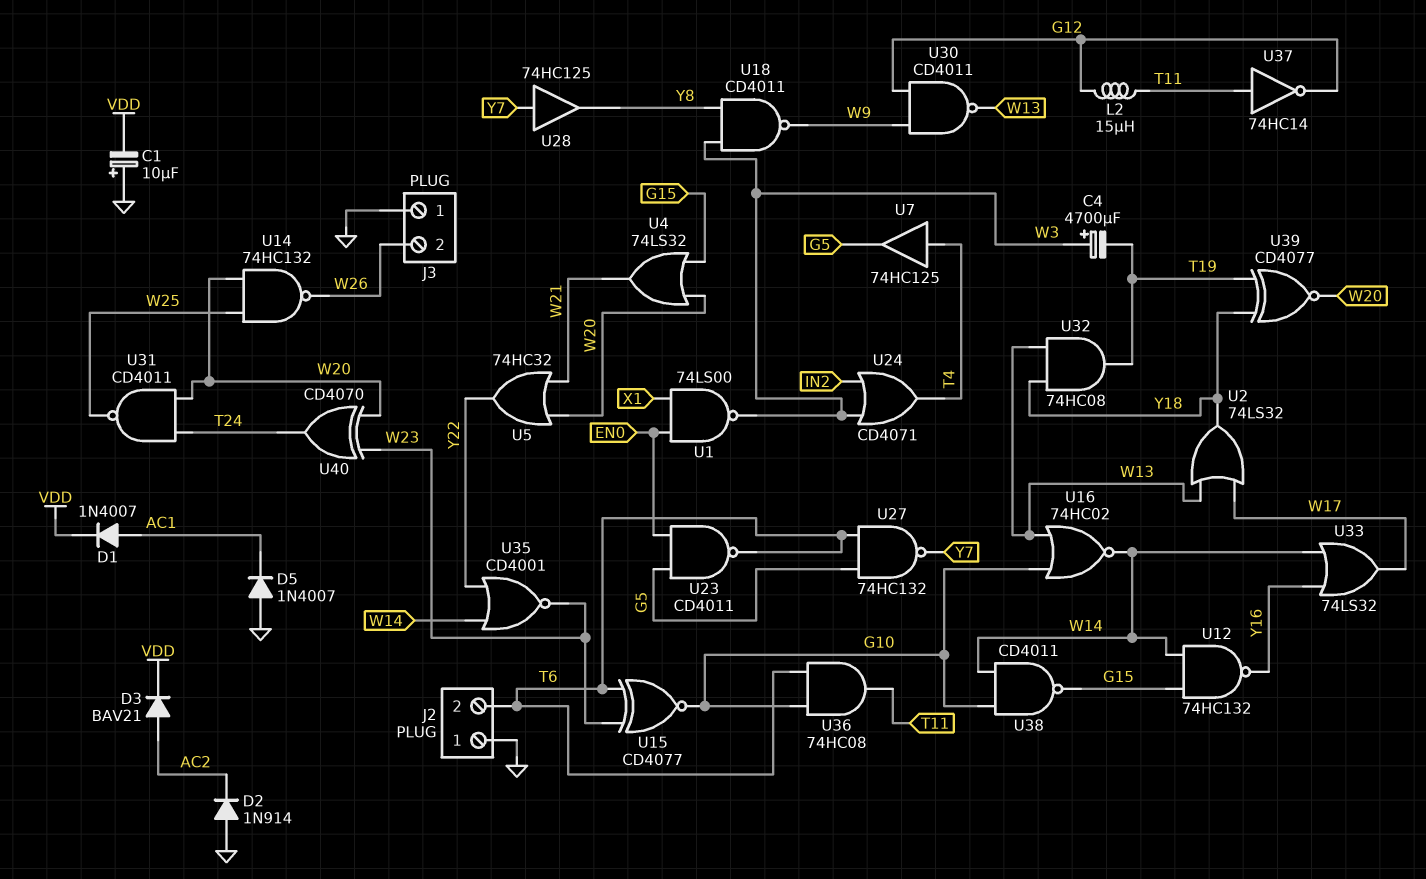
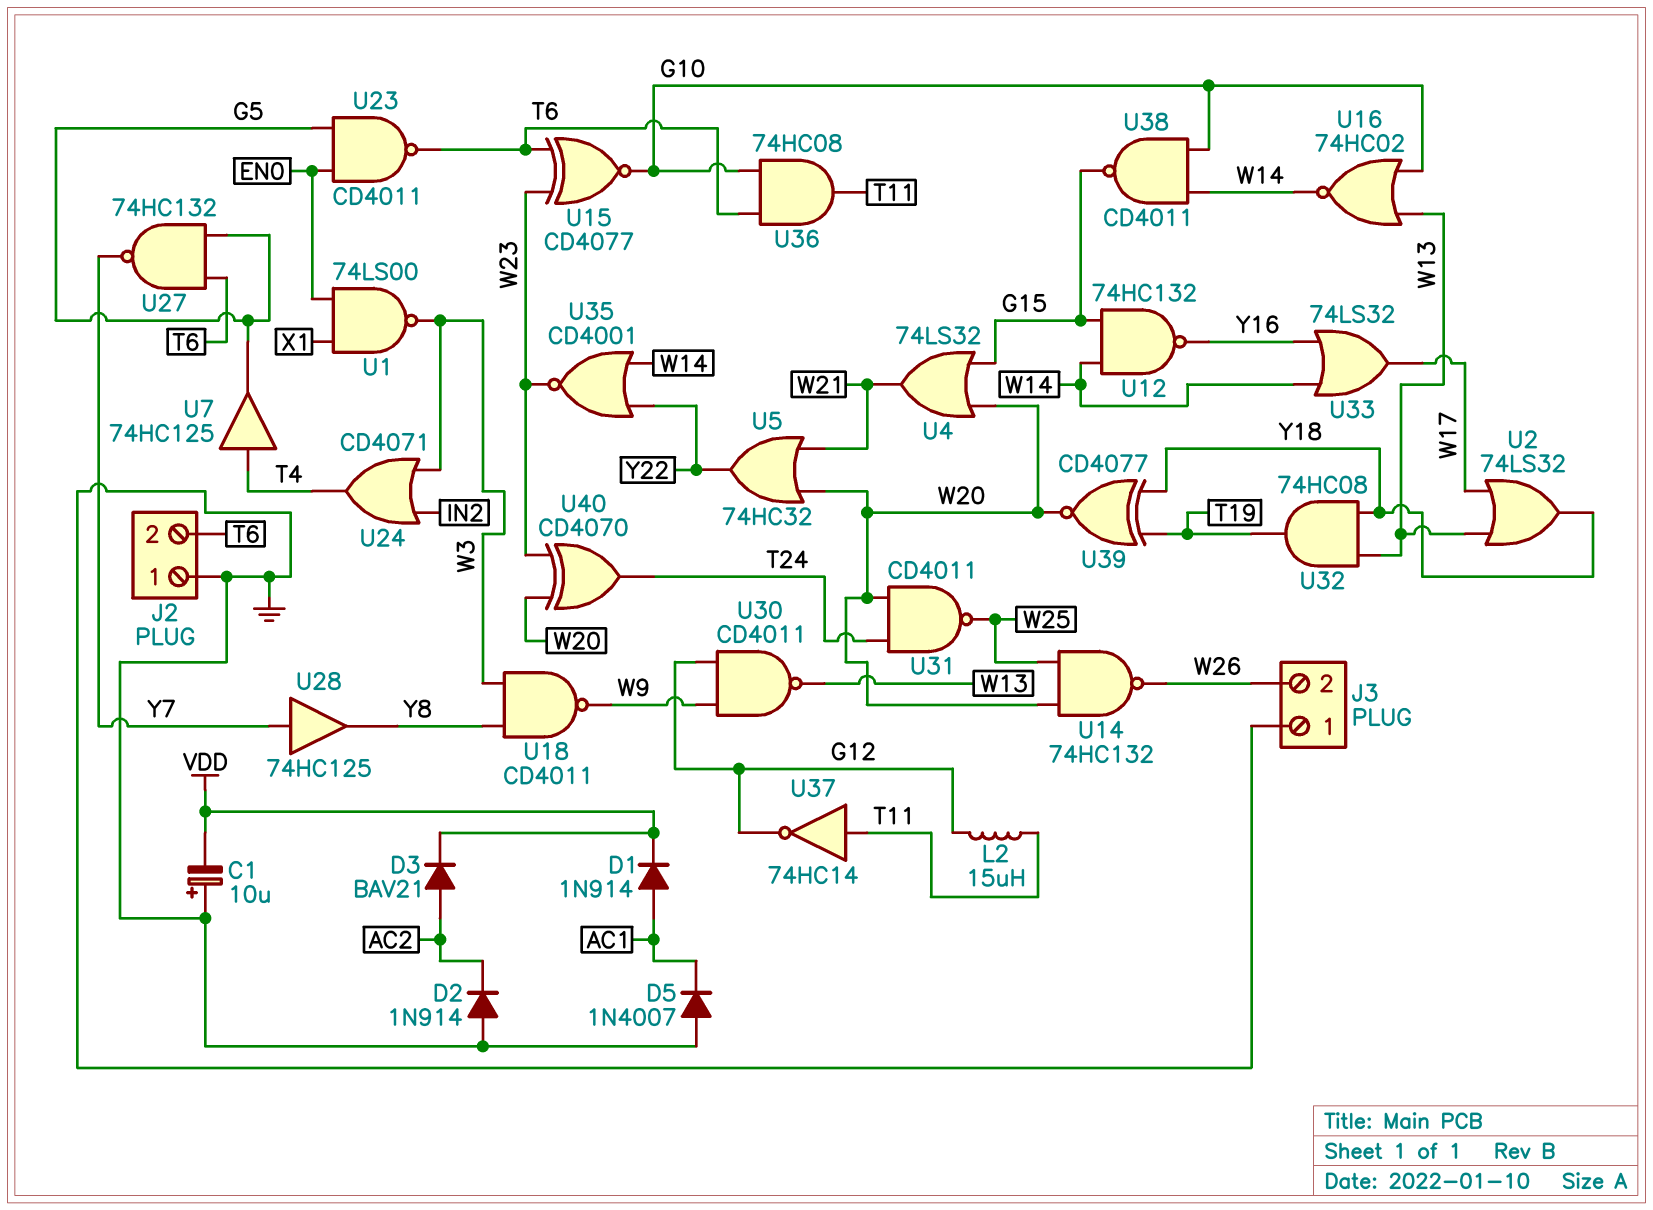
C4: 4700uF (plus W3, minus T19) -> none
D1: diode 1N4007 (A AC1, K VDD) -> diode 1N914 (A AC1, K VDD)

